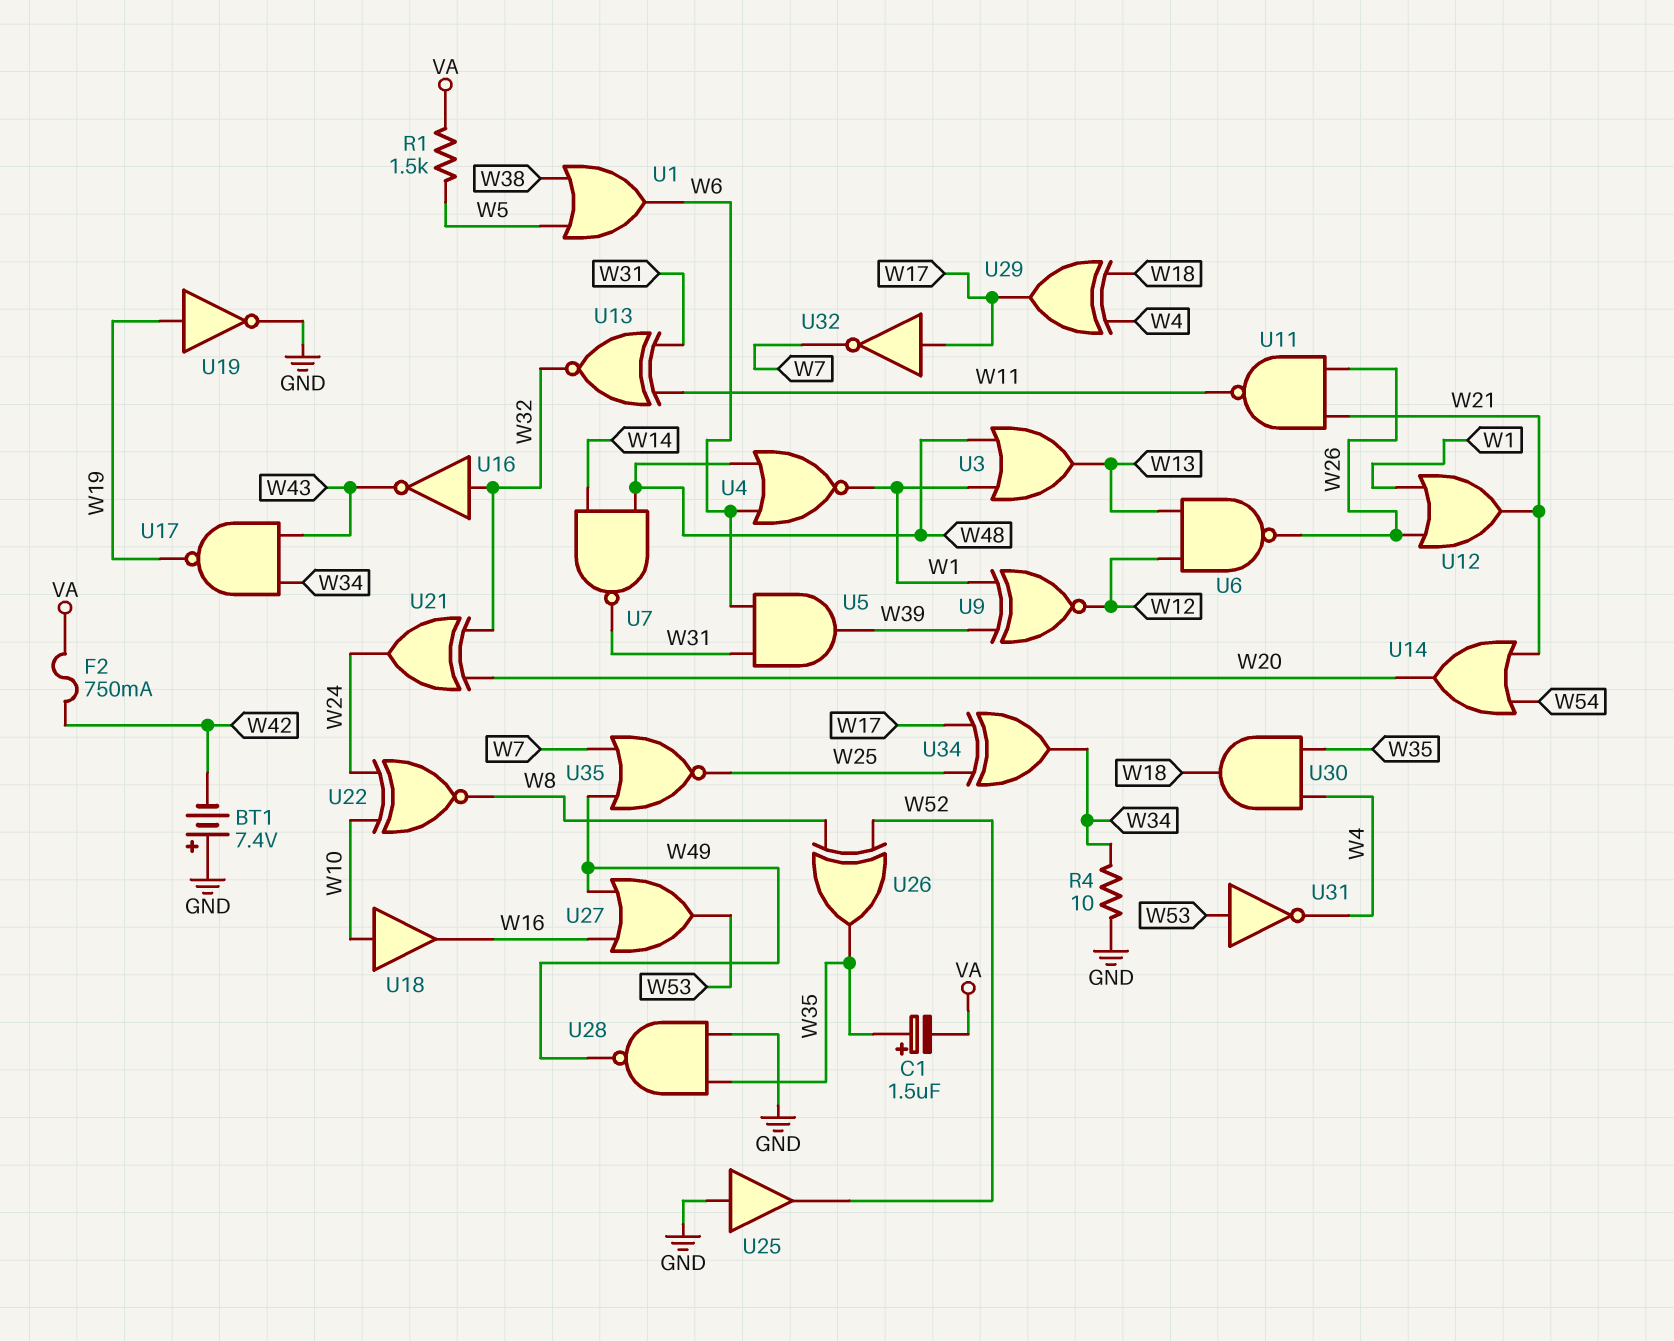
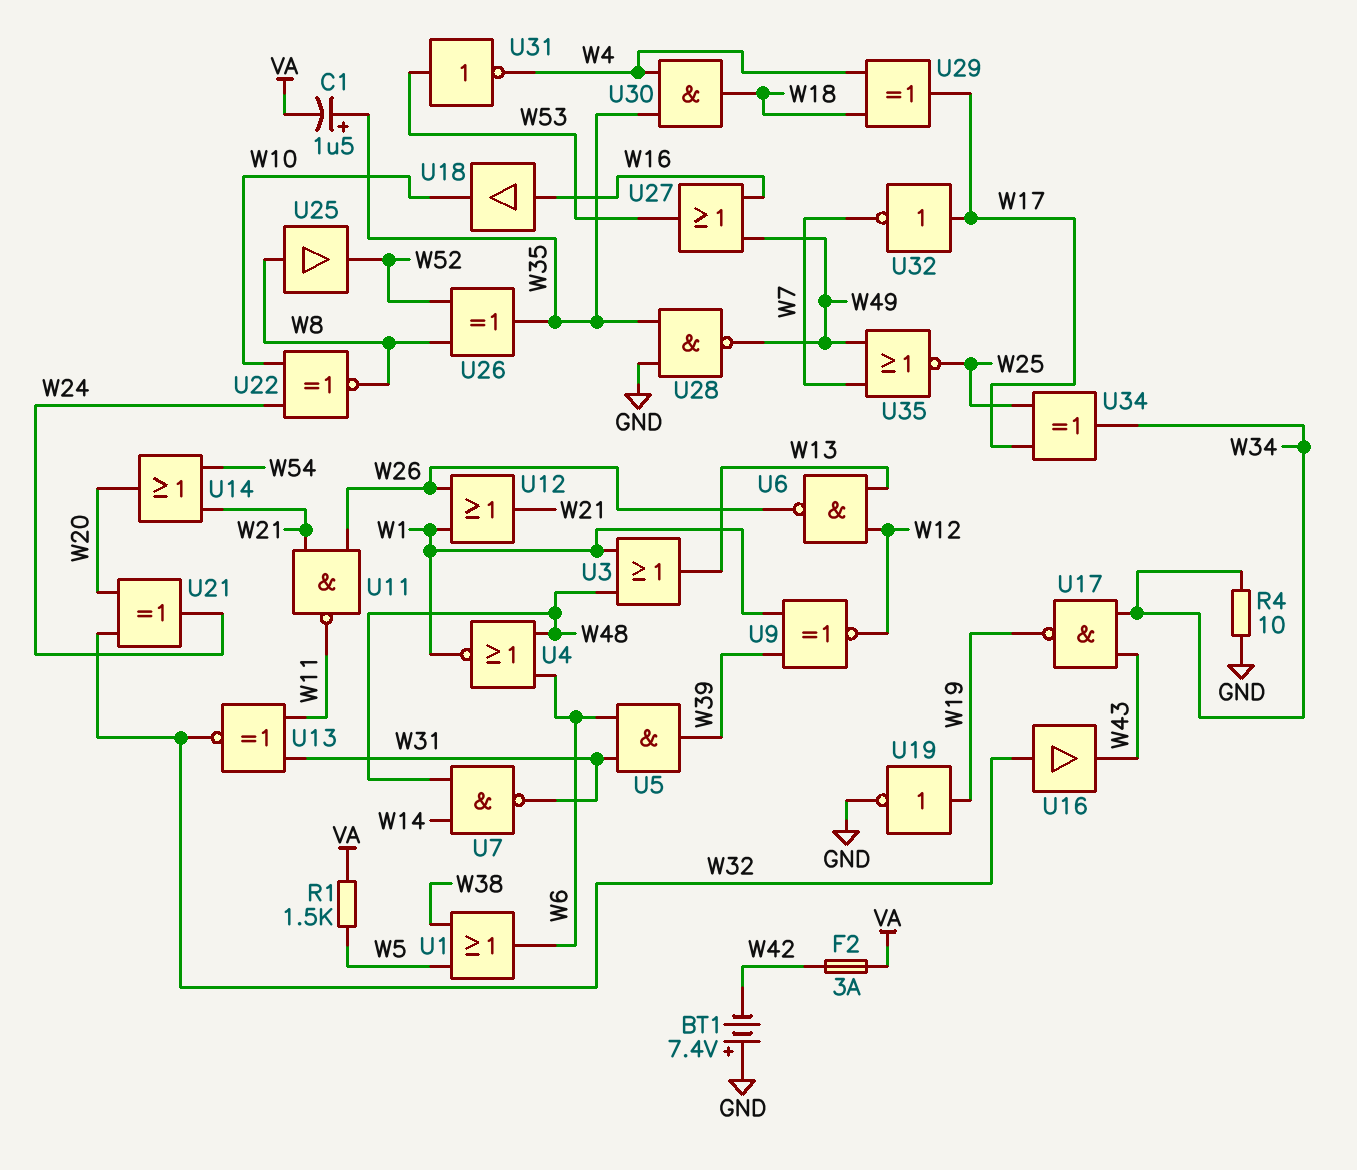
F2: 750mA (VA, W42) -> 3A (VA, W42)
U16: NOT (in W32, out W43) -> buffer (in W32, out W43)
U18: buffer (in W10, out W16) -> buffer (in W16, out W10)
U25: buffer (in GND, out W52) -> buffer (in W8, out W52)

